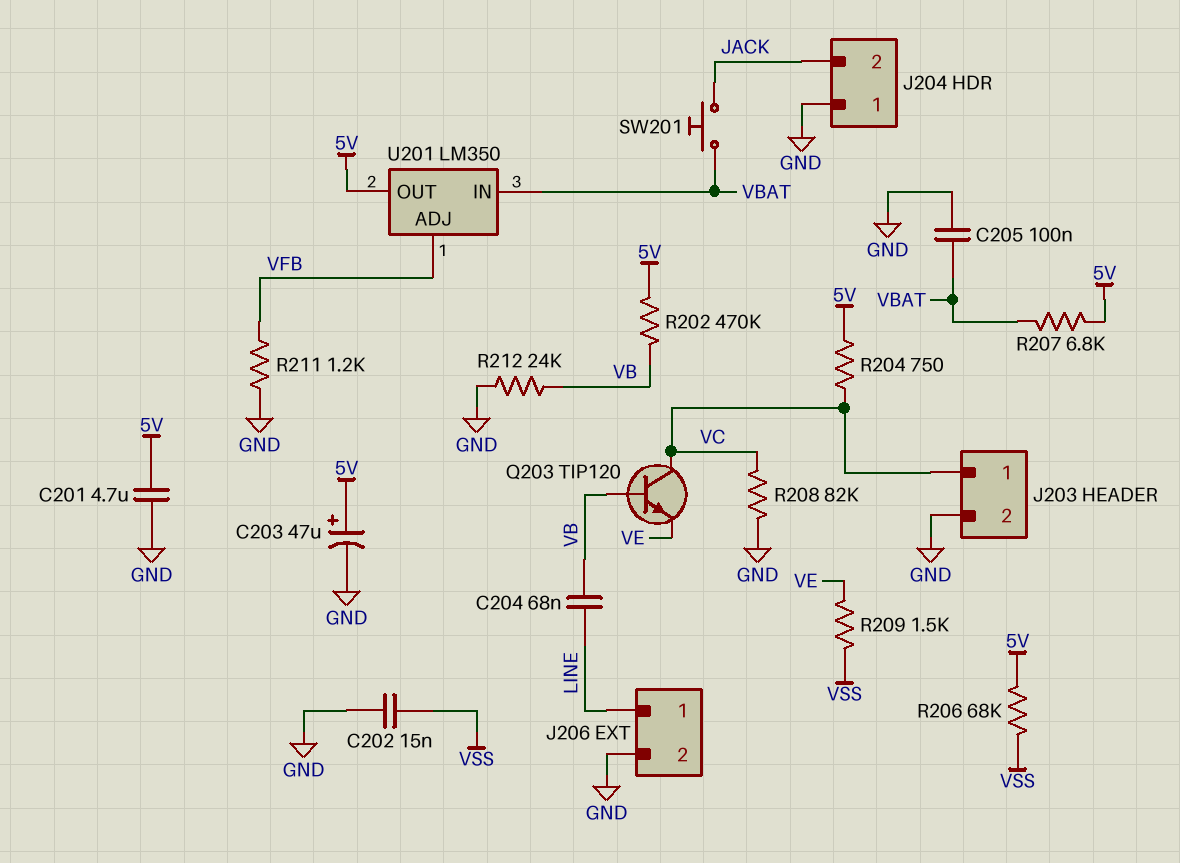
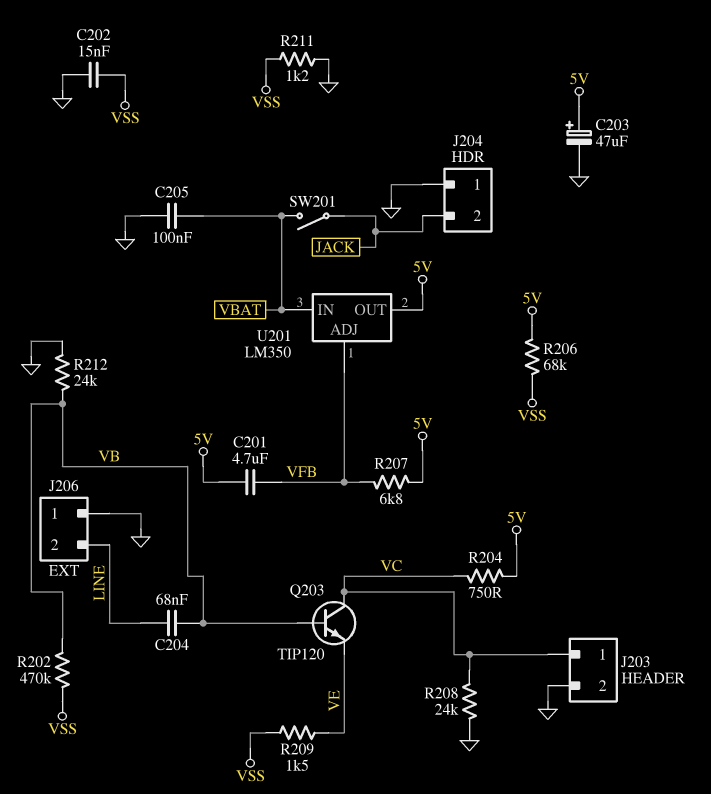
C201: 4.7uF (5V, GND) -> 4.7uF (5V, VFB)
J206 pin 1: LINE -> GND
J206 pin 2: GND -> LINE
R202: 470k (5V, VB) -> 470k (VB, VSS)
R207: 6.8k (5V, VBAT) -> 6.8k (5V, VFB)
R208: 82k (GND, VC) -> 24k (GND, VC)
R211: 1.2k (GND, VFB) -> 1.2k (GND, VSS)
SW201: button (JACK, VBAT) -> switch (JACK, VBAT)

